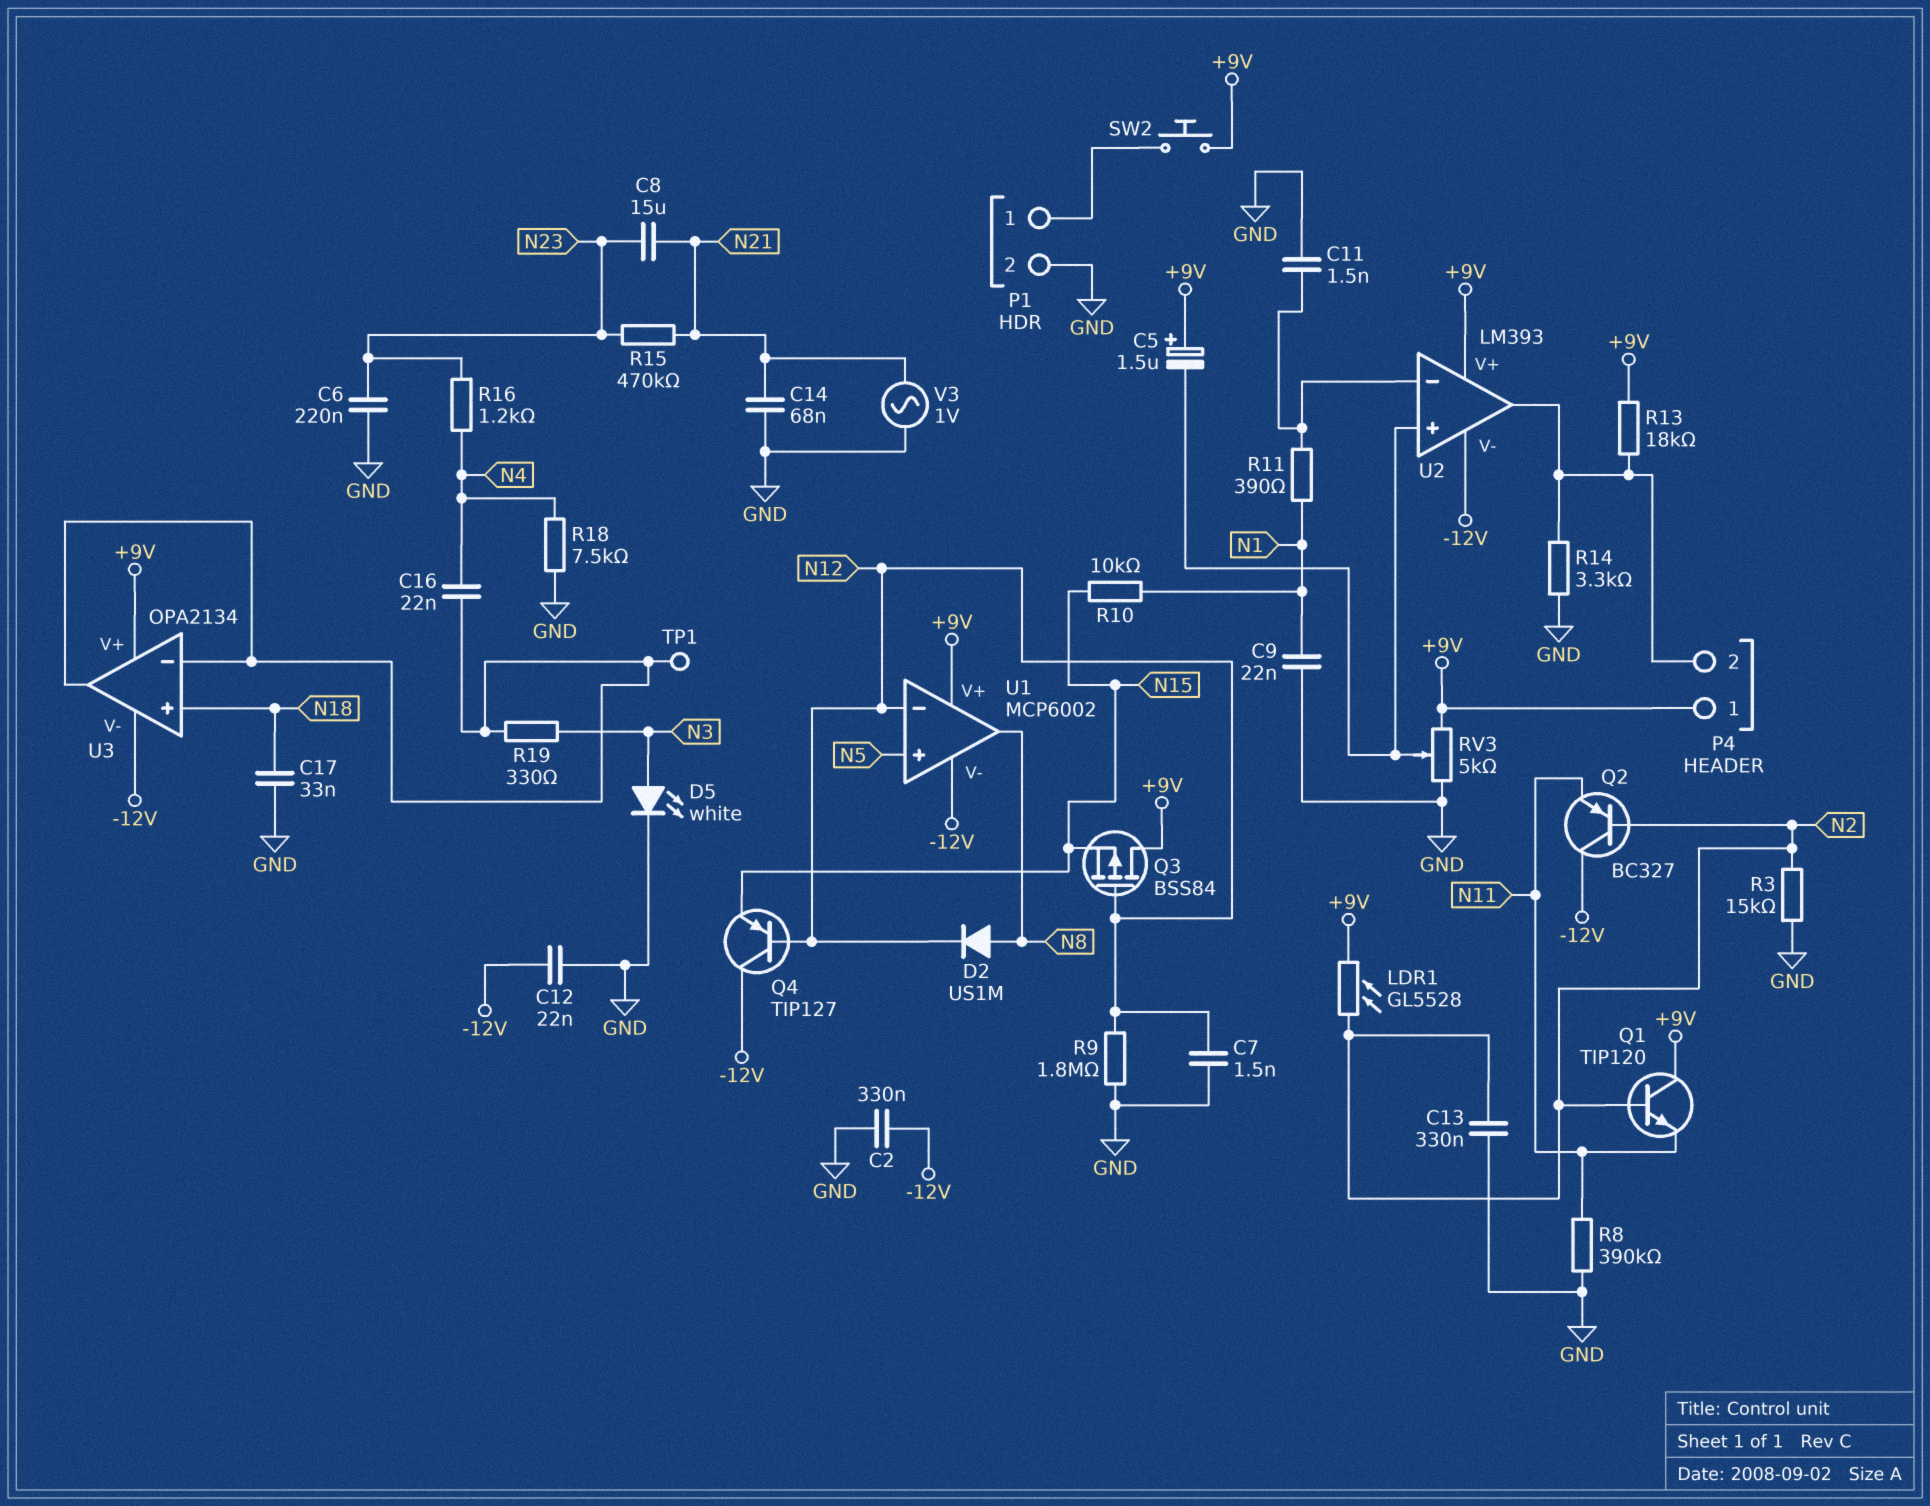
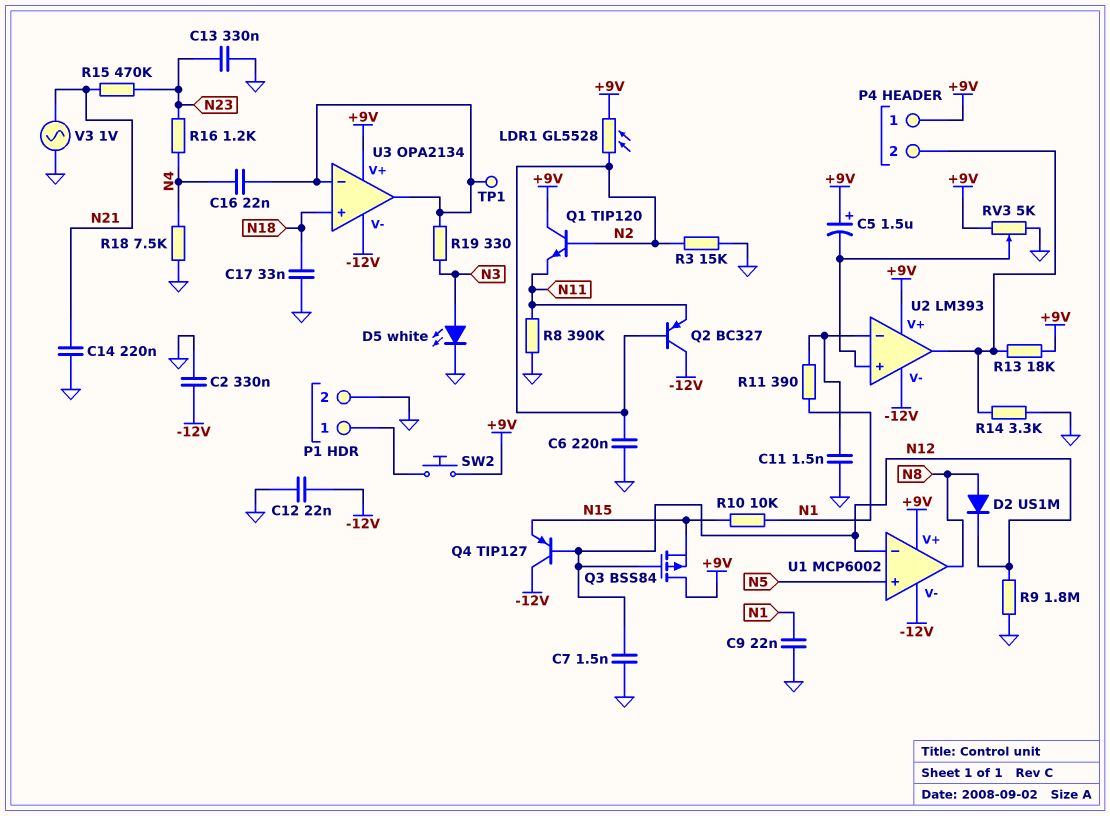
C6: 220nF (GND, N23) -> 220nF (GND, N2)
C8: 15uF (N21, N23) -> none
C13: 330nF (GND, N2) -> 330nF (GND, N23)
C14: 68nF (GND, N21) -> 220nF (GND, N21)

